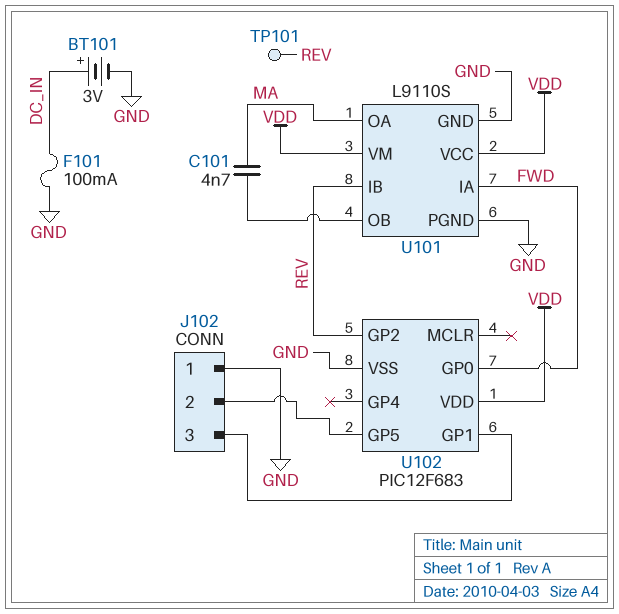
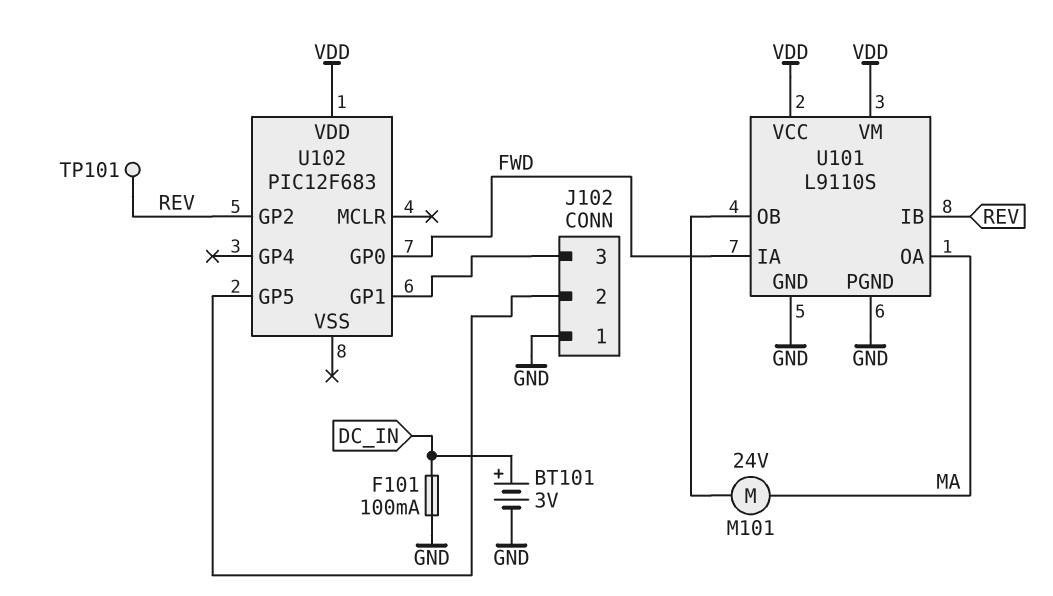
C101: 4.7nF (MA, U101/OB) -> none
M101: none -> motor 24V (MA, U101/OB)
U102 pin VSS: GND -> none

